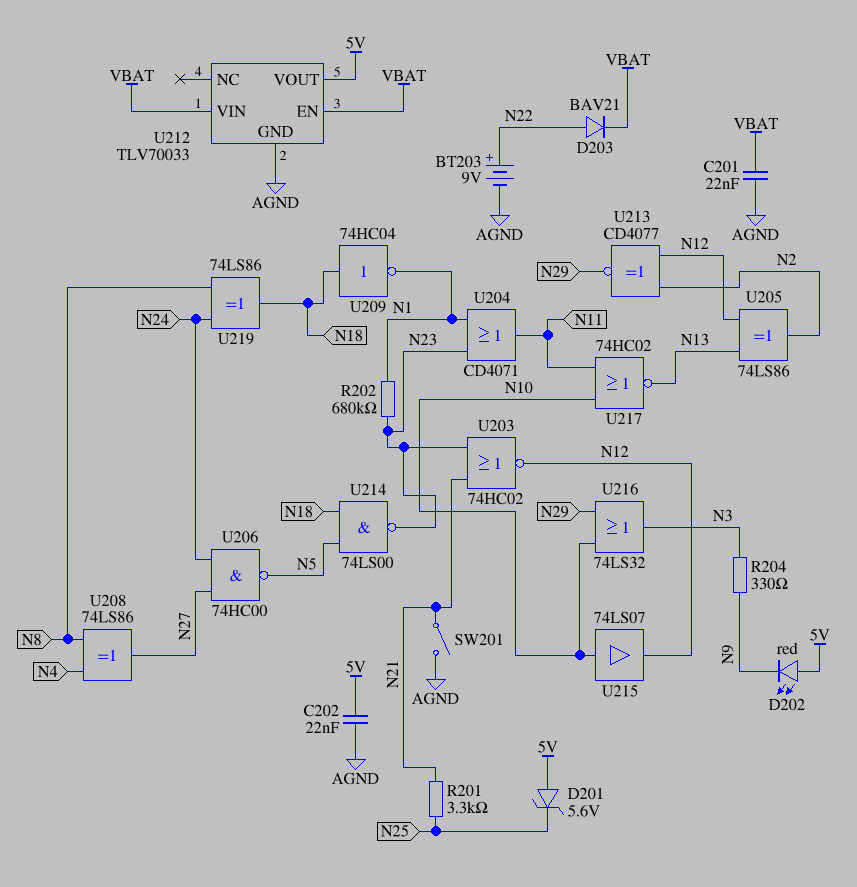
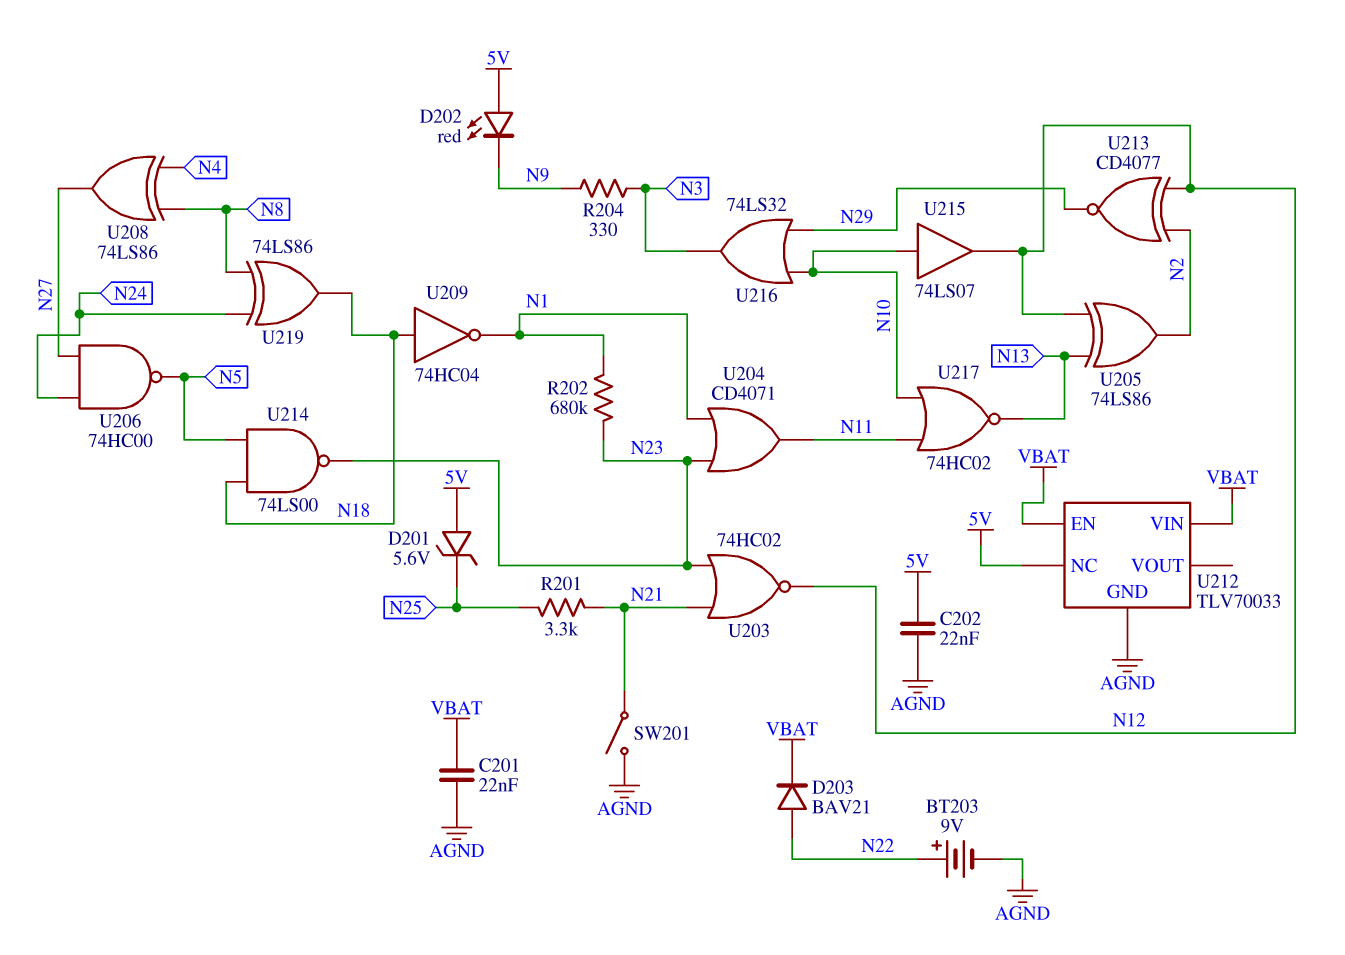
U212 pin NC: none -> 5V
U212 pin VOUT: 5V -> none

